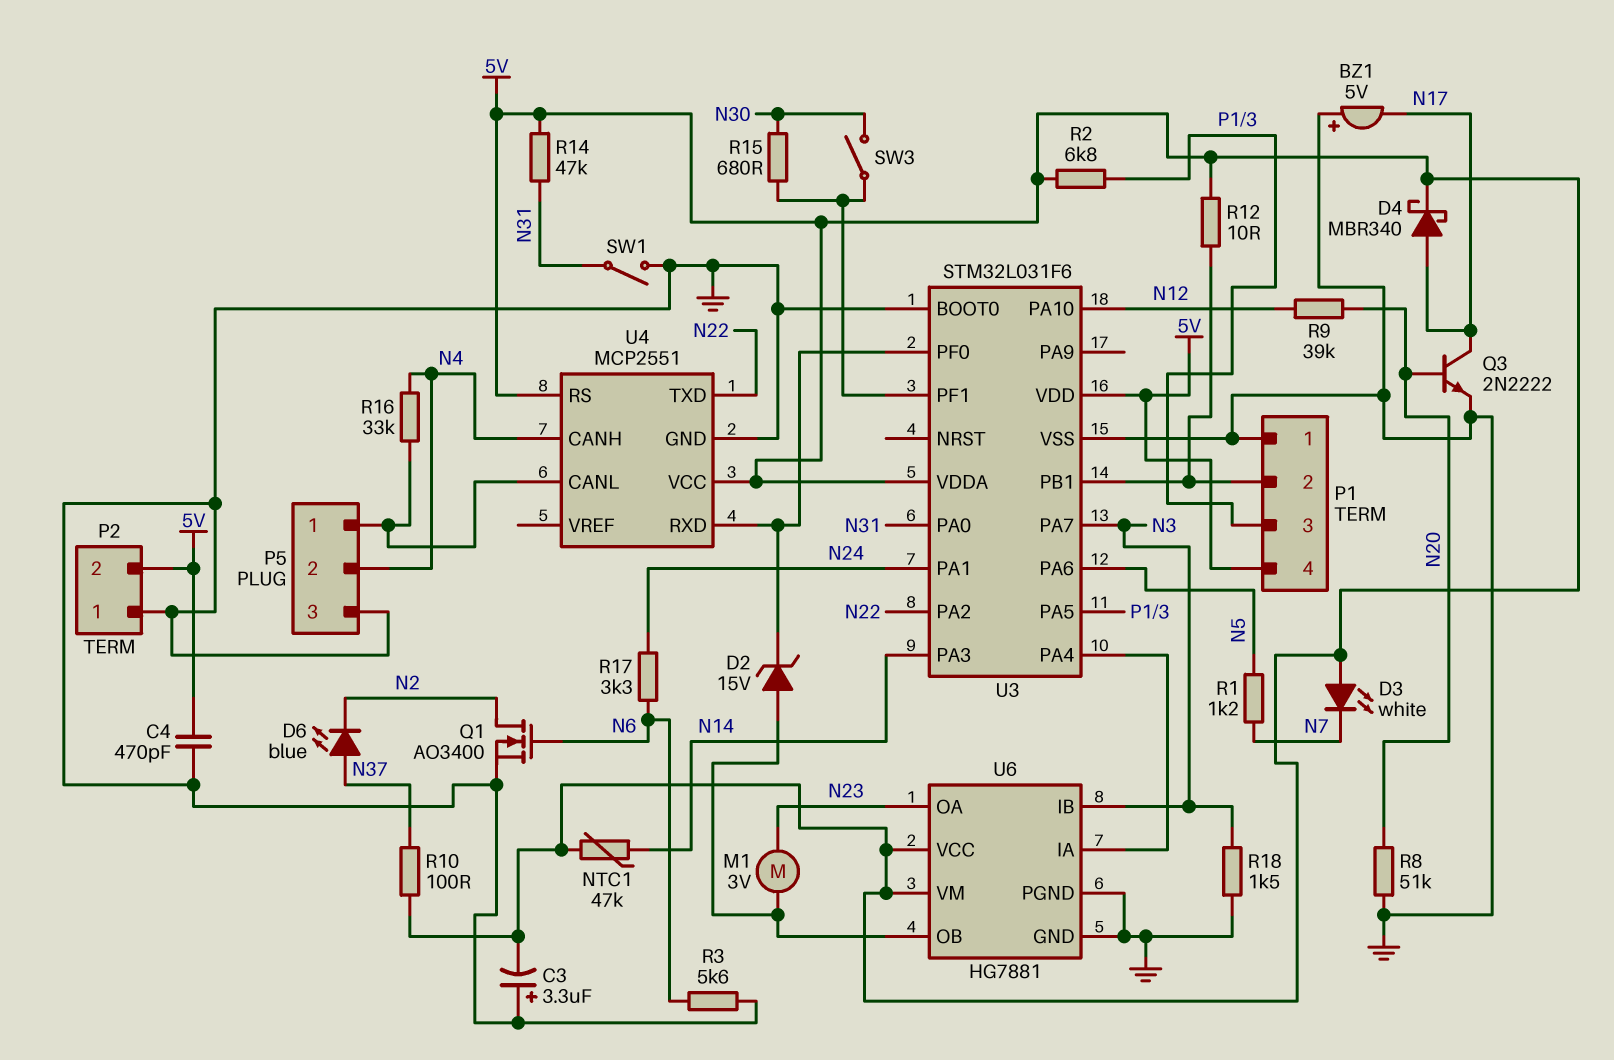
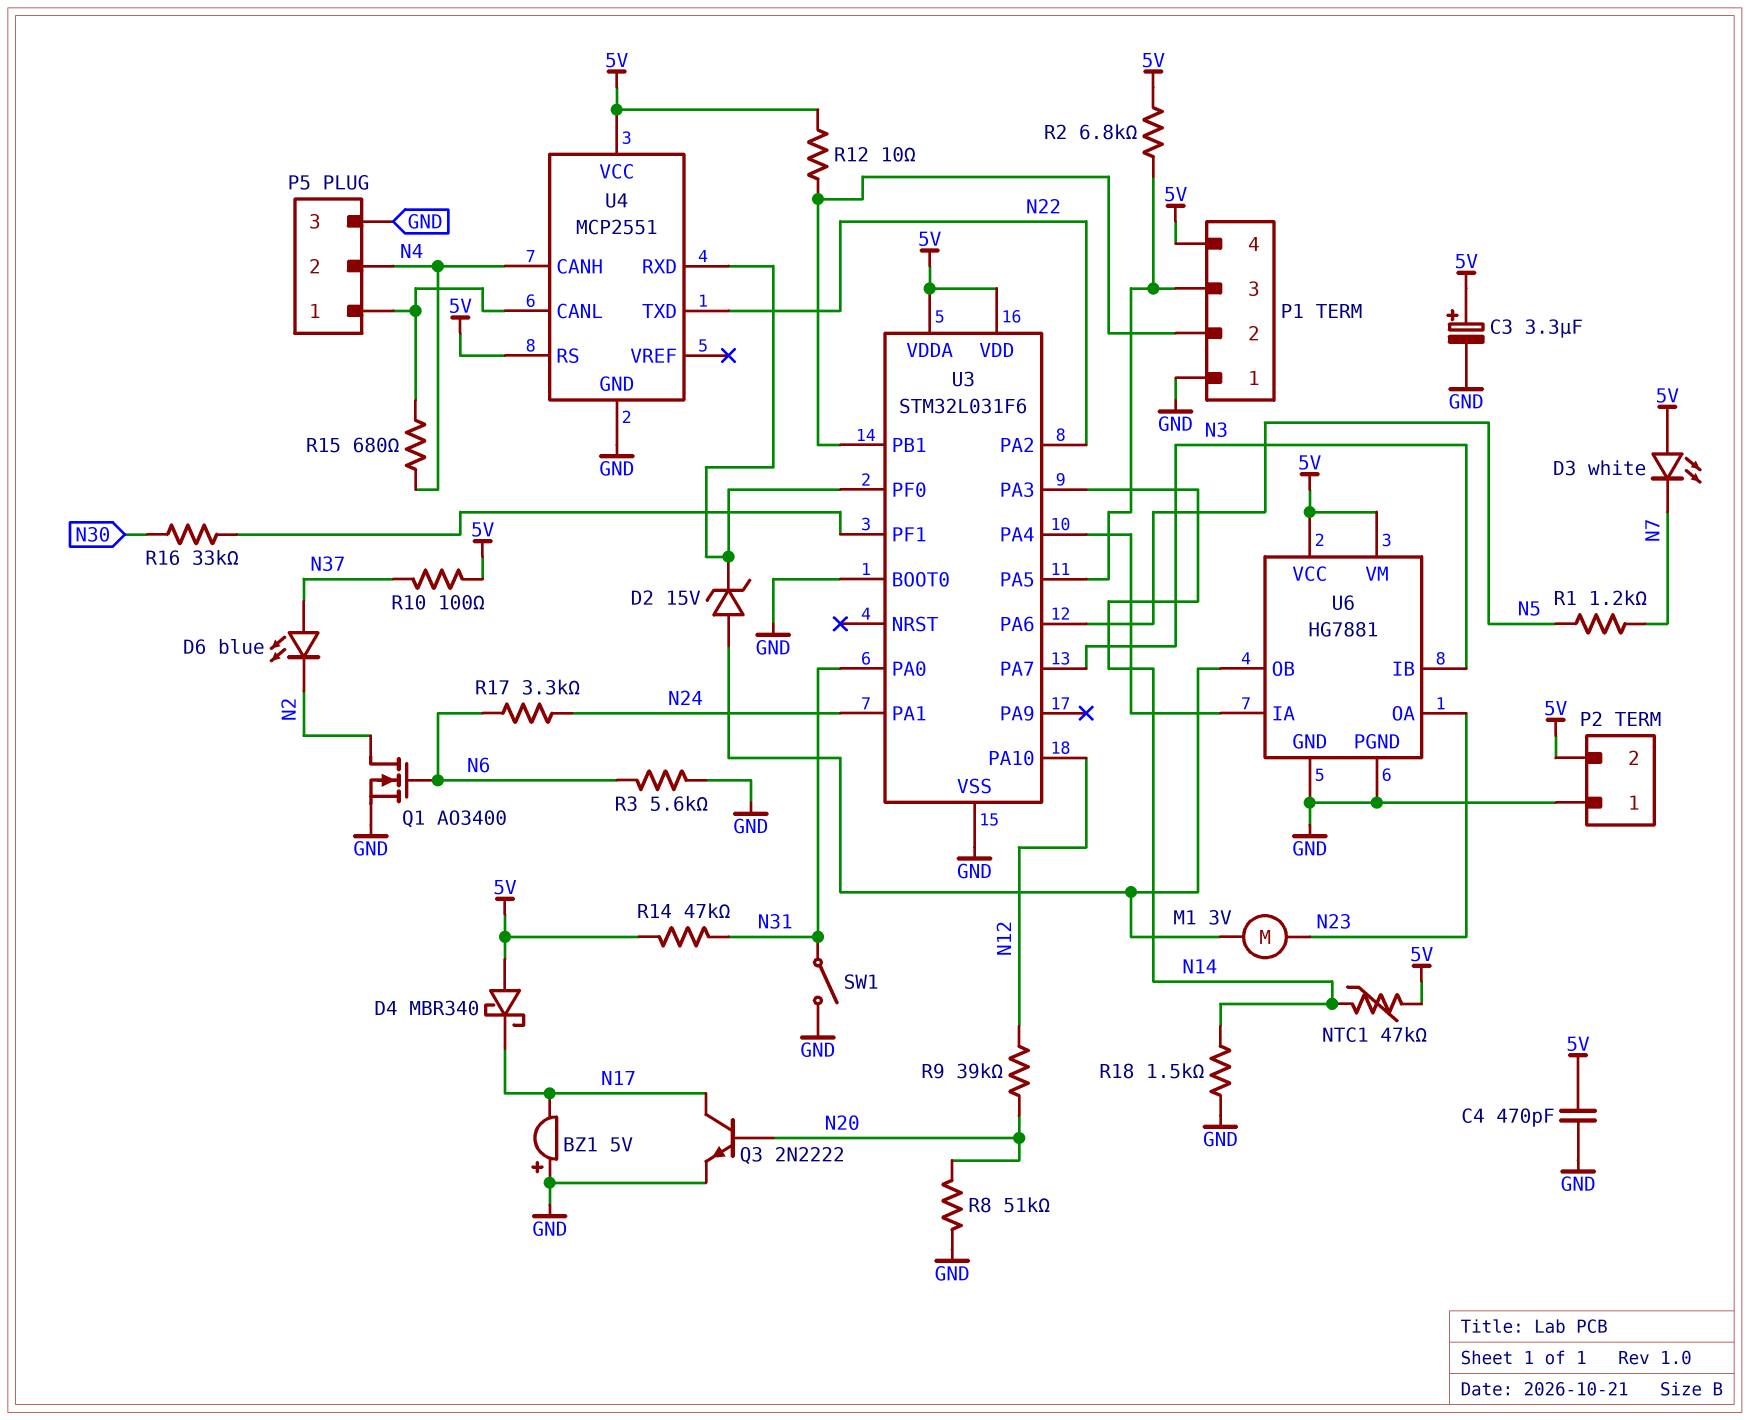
C3: 3.3uF (plus GND, minus 5V) -> 3.3uF (plus 5V, minus GND)
D4: schottky MBR340 (A N17, K 5V) -> schottky MBR340 (A 5V, K N17)
R15: 680 (N30, U3/PF1) -> 680 (N4, P5/1)
R16: 33k (N4, P5/1) -> 33k (N30, U3/PF1)
R18: 1.5k (GND, N3) -> 1.5k (GND, N14)
SW3: switch (N30, U3/PF1) -> none

